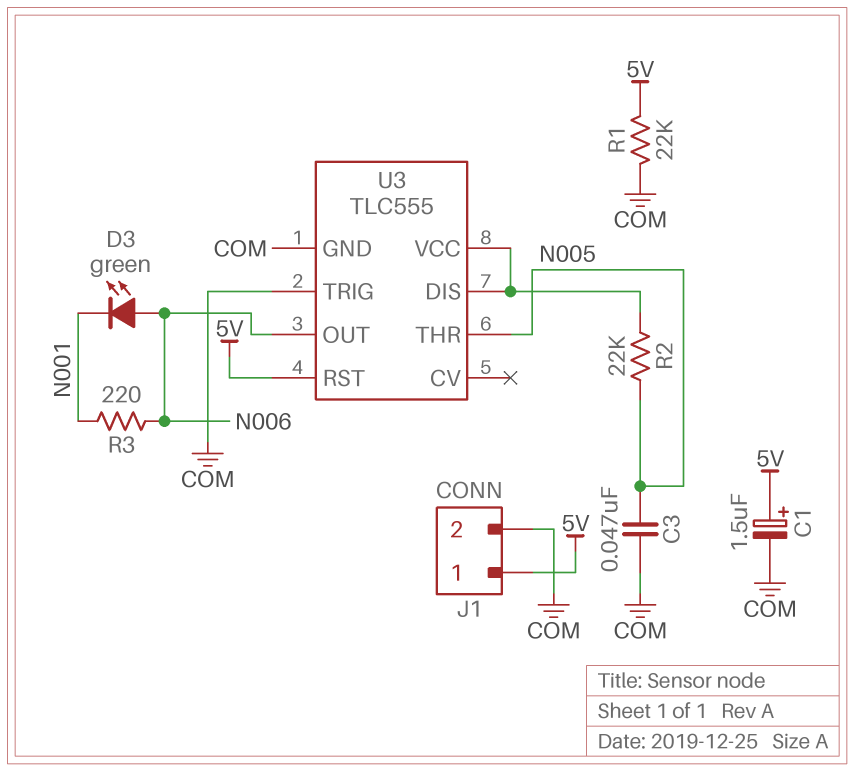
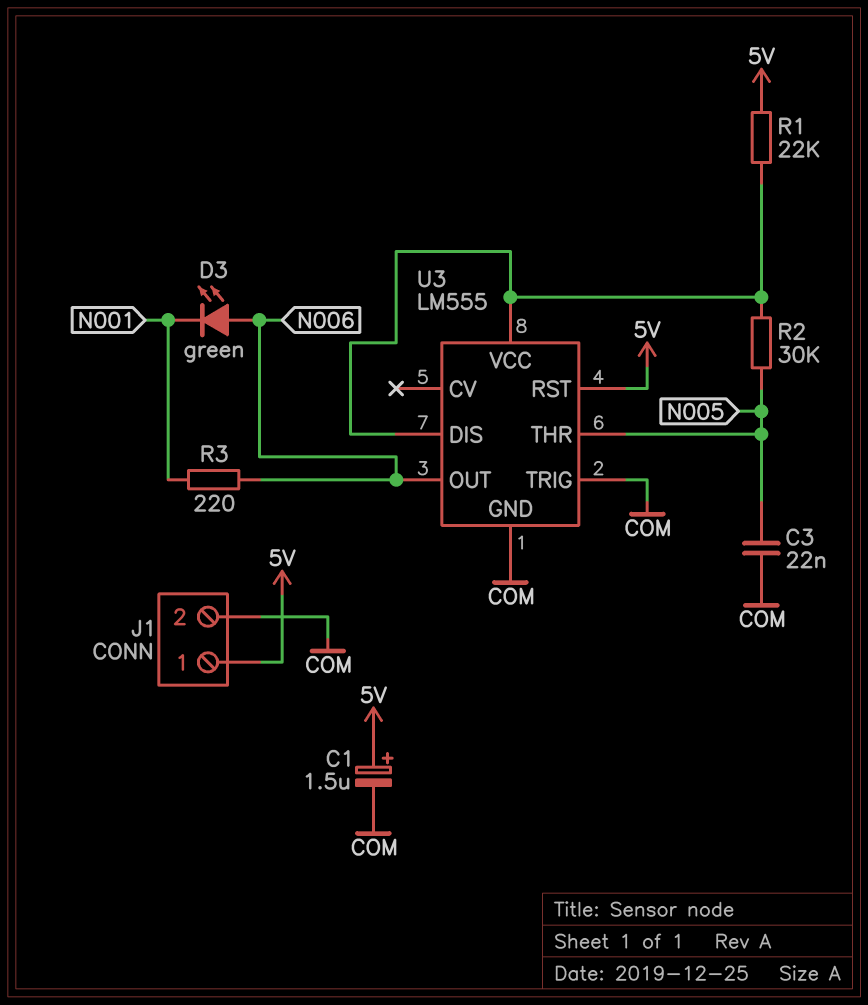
C3: 47nF (COM, N005) -> 22nF (COM, N005)
R1: 22k (5V, COM) -> 22k (5V, U3/DIS)
R2: 22k (N005, U3/DIS) -> 30k (N005, U3/DIS)
U3: TLC555 -> LM555

